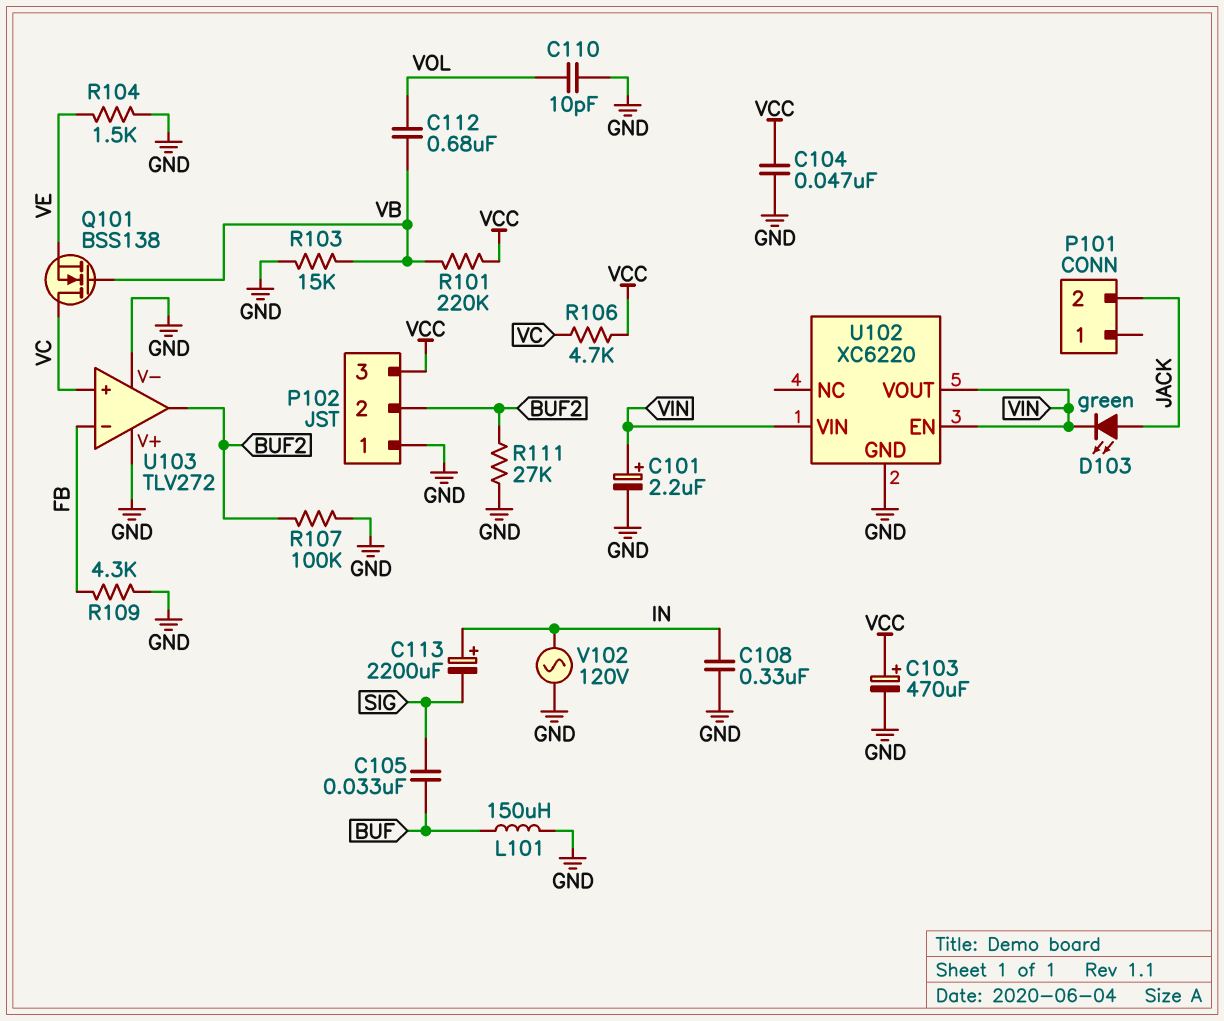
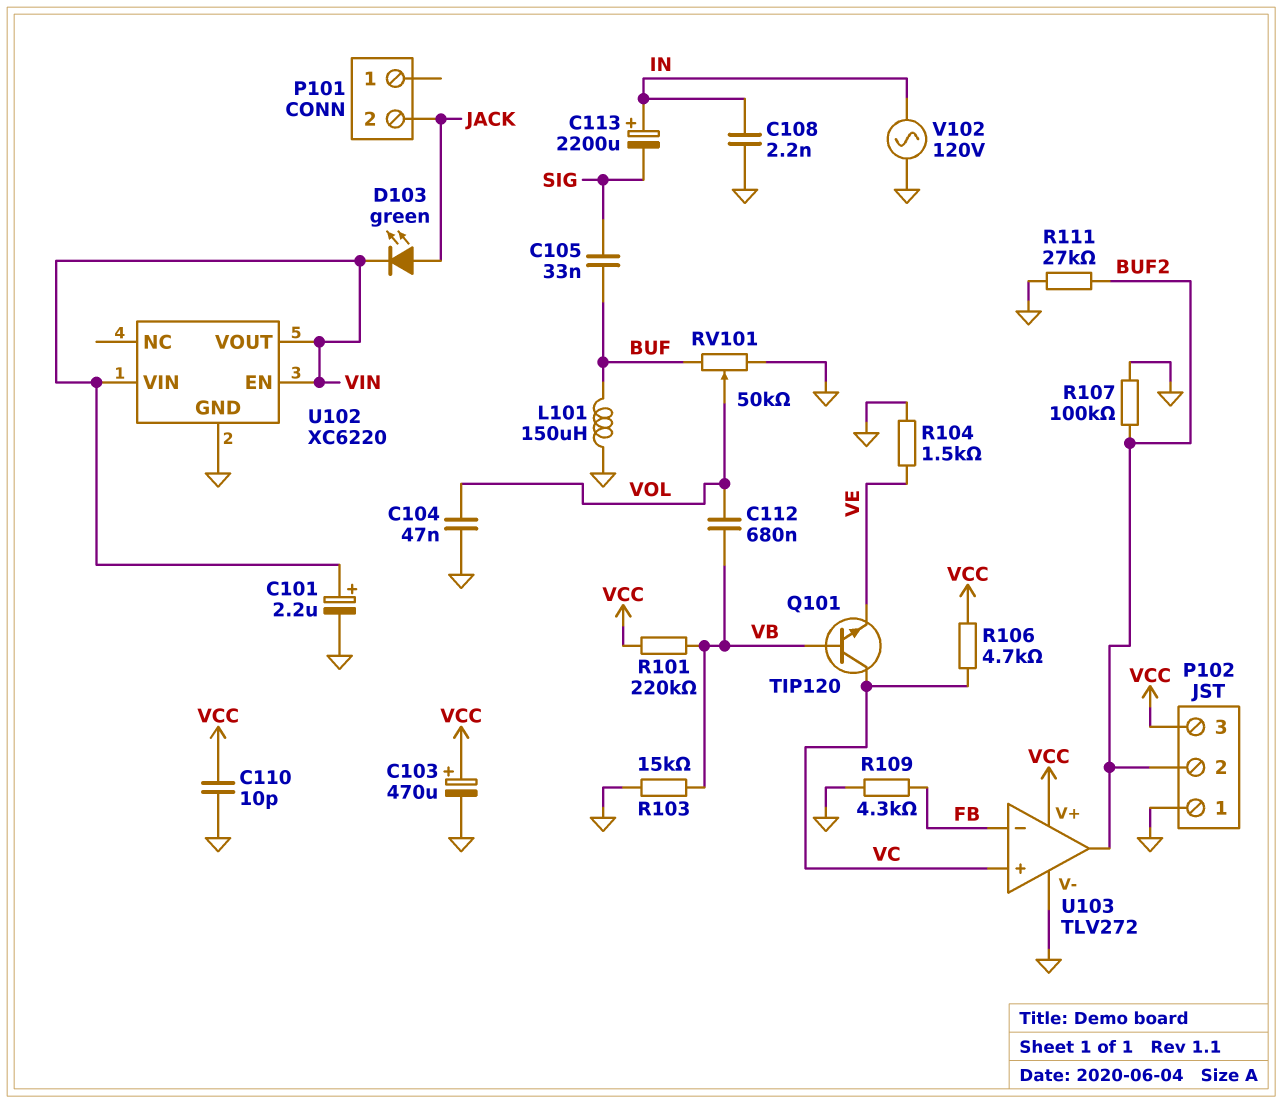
C104: 47nF (GND, VCC) -> 47nF (GND, VOL)
C108: 330nF (GND, IN) -> 2.2nF (GND, IN)
C110: 10pF (GND, VOL) -> 10pF (GND, VCC)
Q101: NMOS BSS138 (G VB, D VC, S VE) -> NPN TIP120 (B VB, C VC, E VE)
RV101: none -> 50k (BUF, GND, wiper VOL)
U103 pin V+: GND -> VCC

